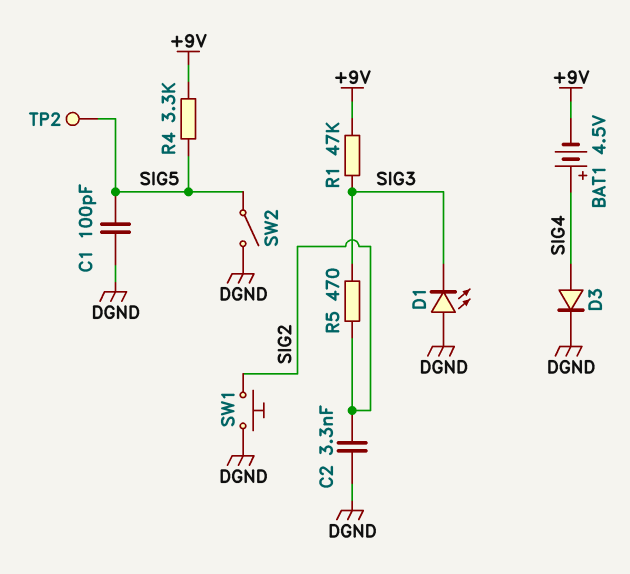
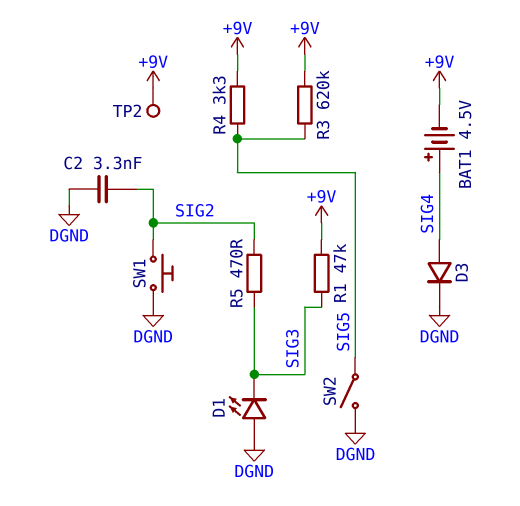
C1: 100pF (DGND, SIG5) -> none
R3: none -> 620k (+9V, SIG5)
TP2: test point (SIG5) -> test point (+9V)

